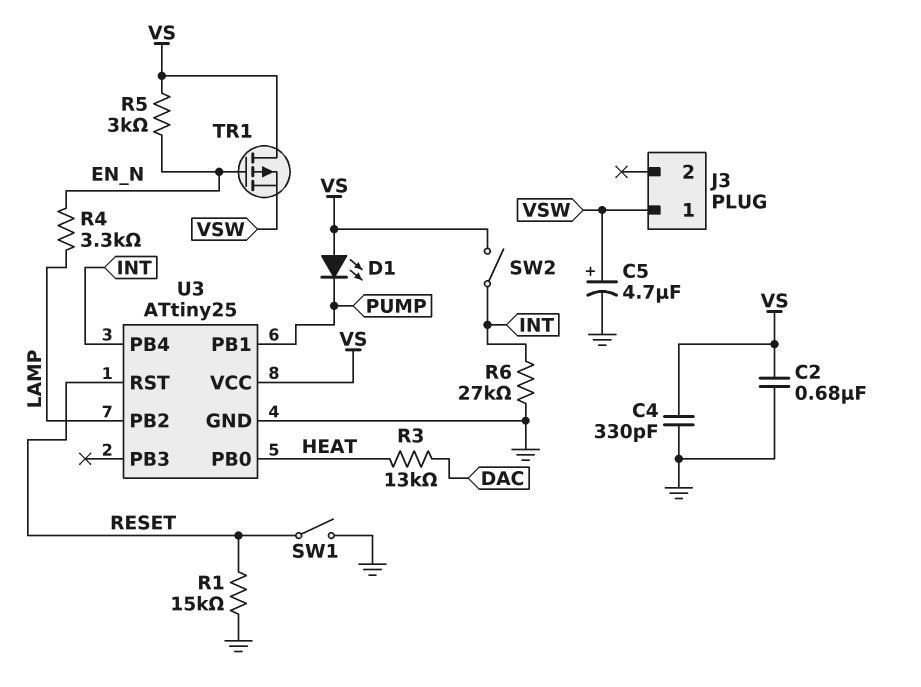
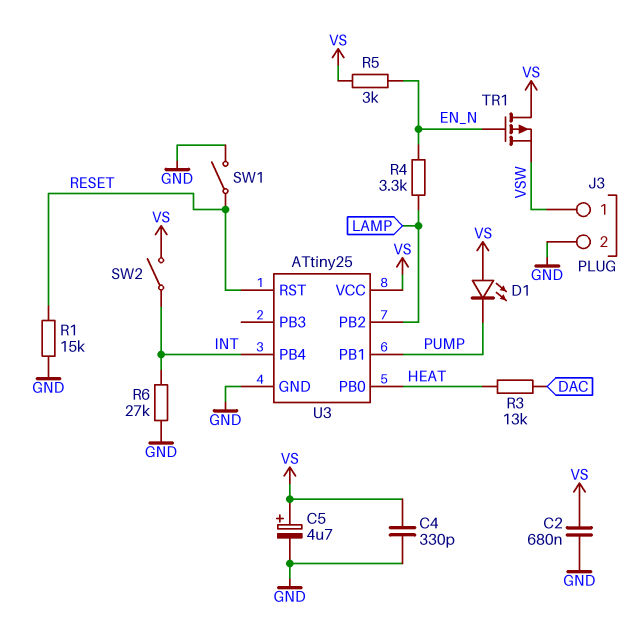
C5: 4.7uF (plus VSW, minus GND) -> 4.7uF (plus VS, minus GND)
J3 pin 2: none -> GND

